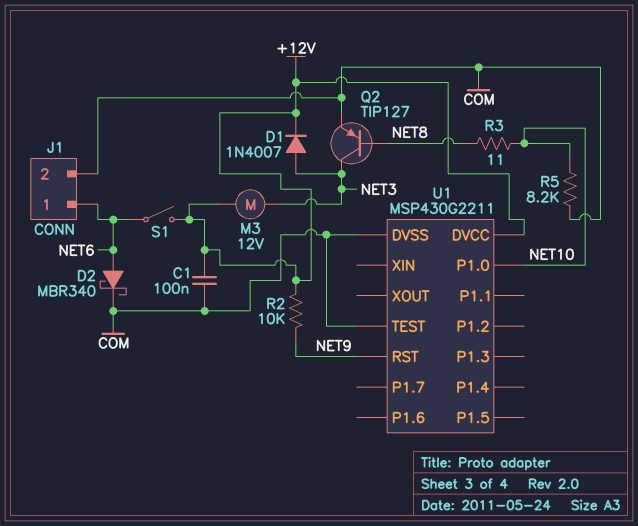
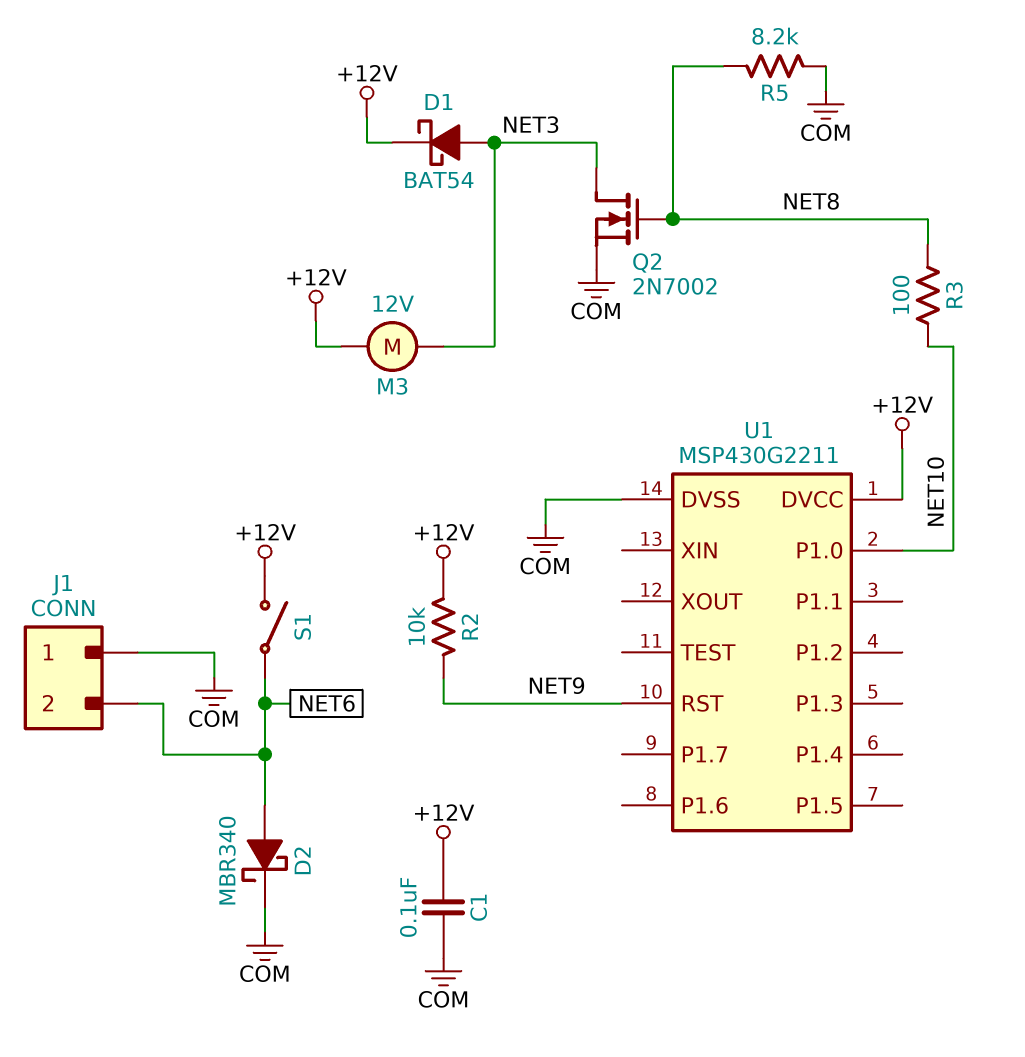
D1: diode 1N4007 (A NET3, K +12V) -> schottky BAT54 (A NET3, K +12V)
J1 pin 1: NET6 -> COM
J1 pin 2: COM -> NET6
Q2: PNP TIP127 (B NET8, C NET3, E COM) -> NMOS 2N7002 (G NET8, D NET3, S COM)
R3: 11 (NET8, NET10) -> 100 (NET8, NET10)
R5: 8.2k (COM, NET10) -> 8.2k (COM, NET8)
U1 pin TEST: COM -> none

